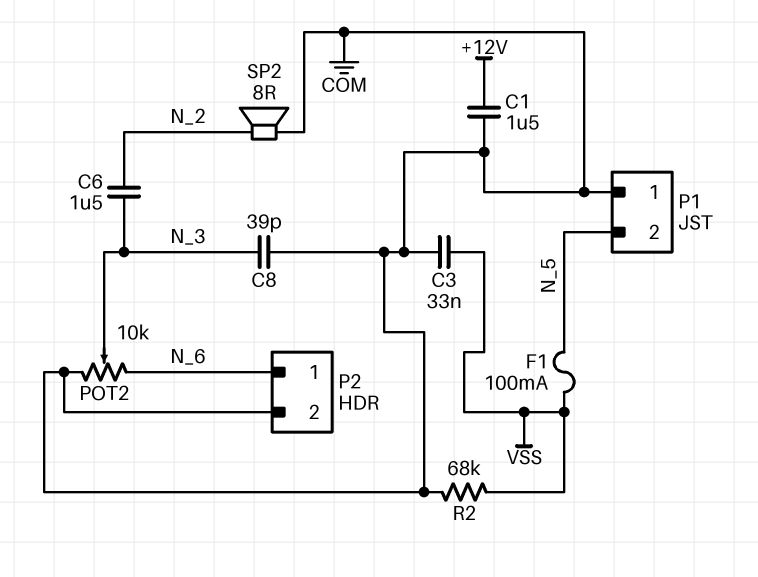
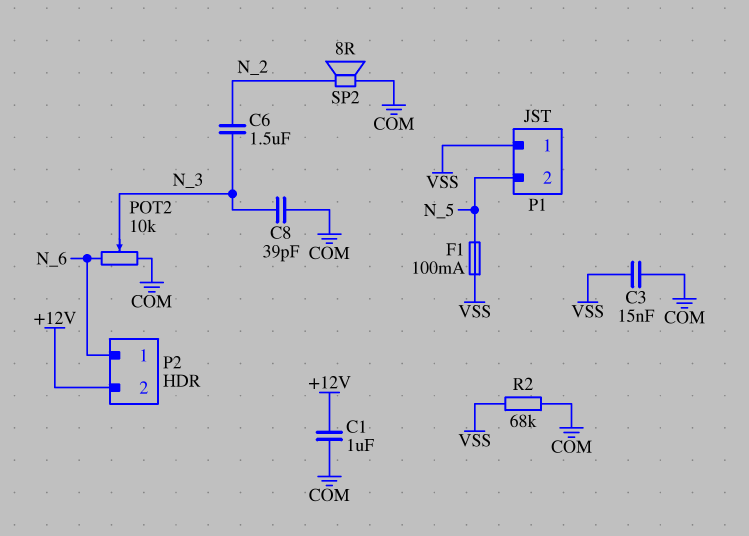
C1: 1.5uF (+12V, COM) -> 1uF (+12V, COM)
C3: 33nF (COM, VSS) -> 15nF (COM, VSS)
P1 pin 1: COM -> VSS
P2 pin 2: COM -> +12V

